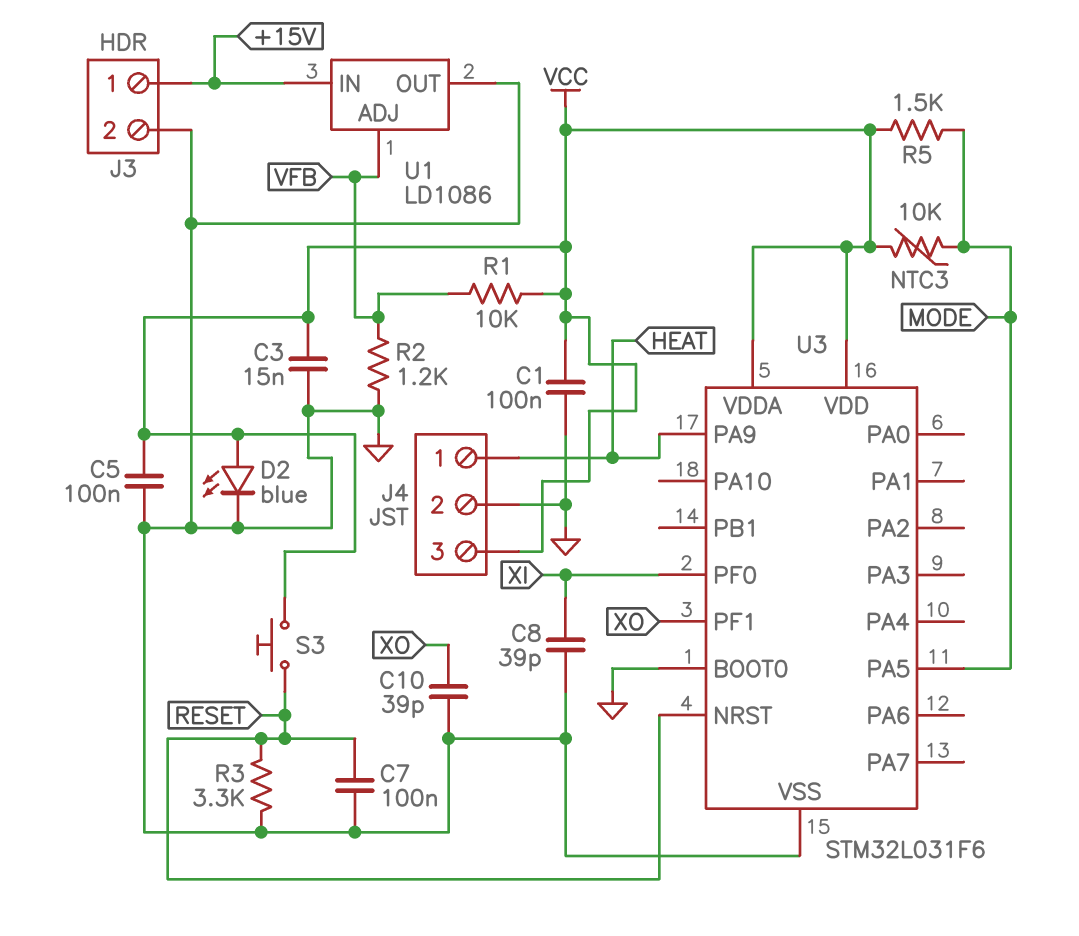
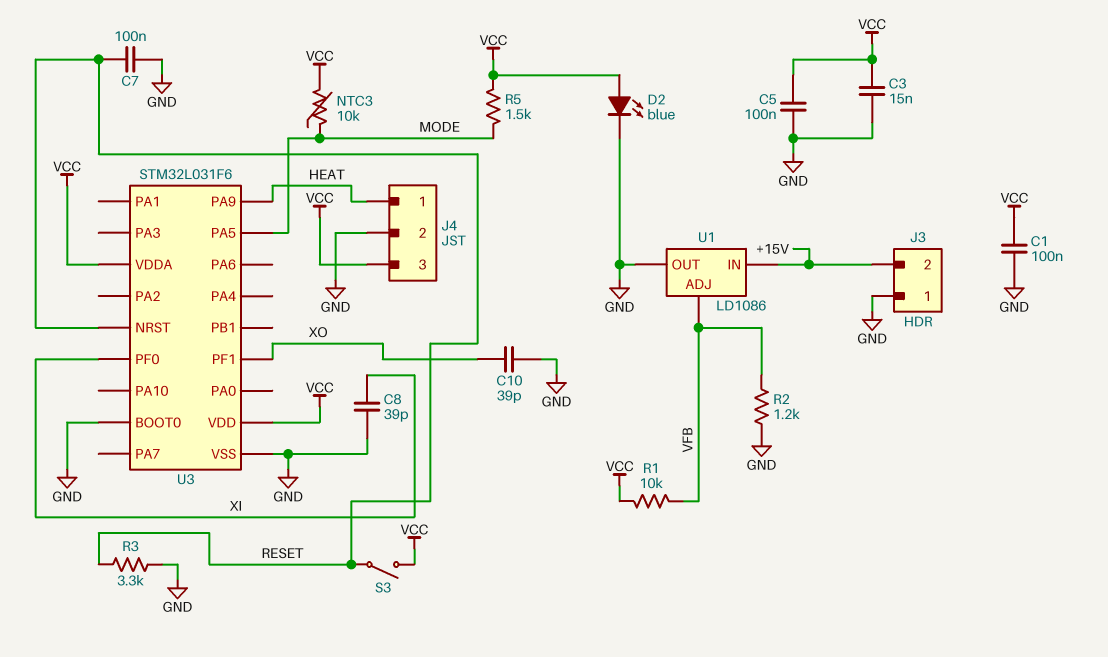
J3 pin 1: +15V -> GND
J3 pin 2: GND -> +15V
S3: button (RESET, VCC) -> switch (RESET, VCC)

